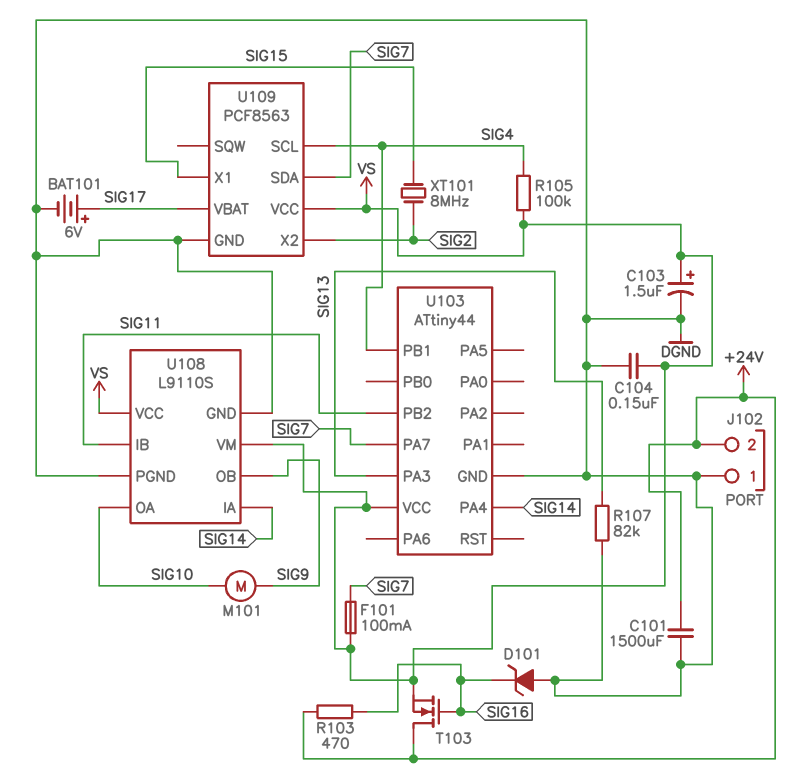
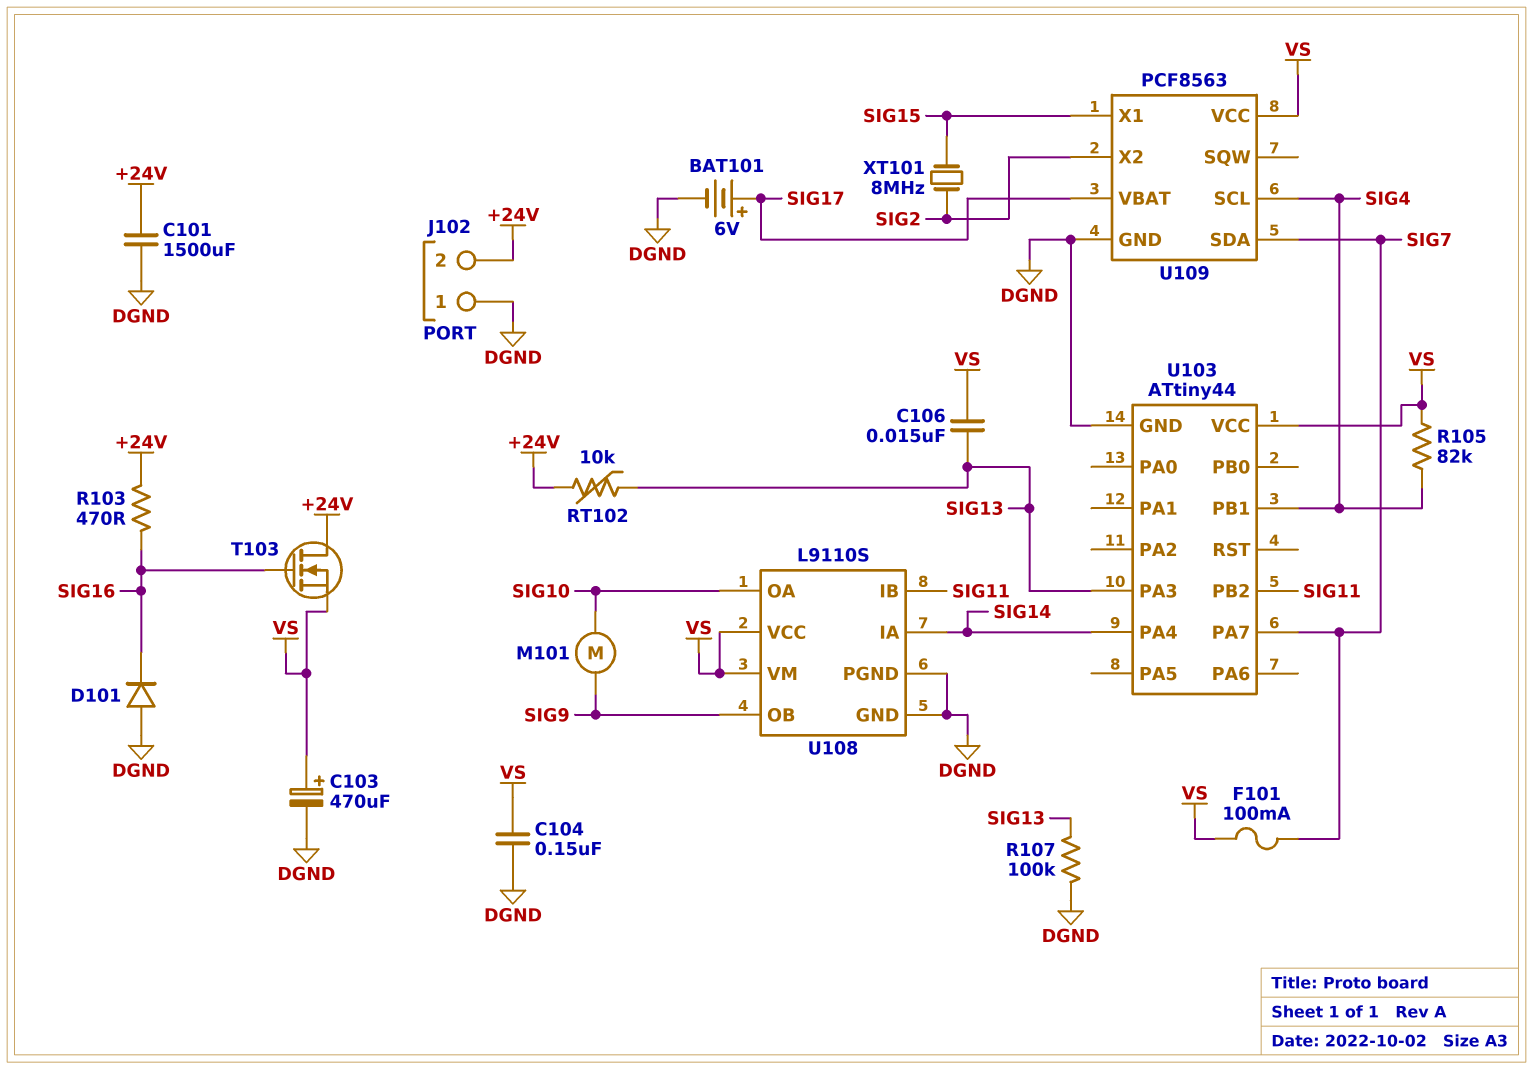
C103: 1.5uF (plus VS, minus DGND) -> 470uF (plus VS, minus DGND)
C106: none -> 15nF (SIG13, VS)
D101: zener (A DGND, K SIG16) -> diode (A DGND, K SIG16)
R105: 100k (SIG4, VS) -> 82k (SIG4, VS)
R107: 82k (DGND, SIG13) -> 100k (DGND, SIG13)
RT102: none -> 10k (+24V, SIG13)

